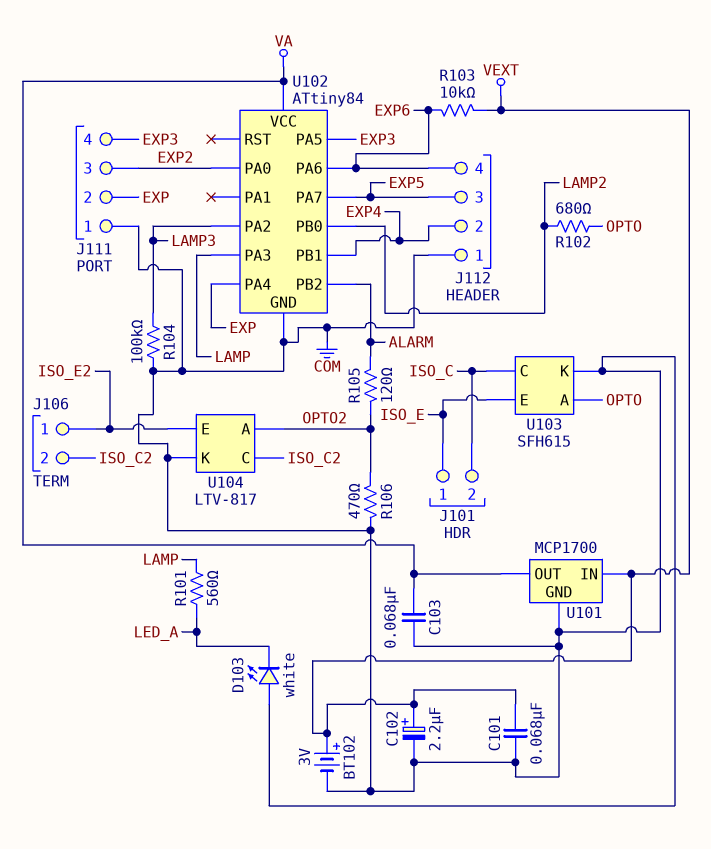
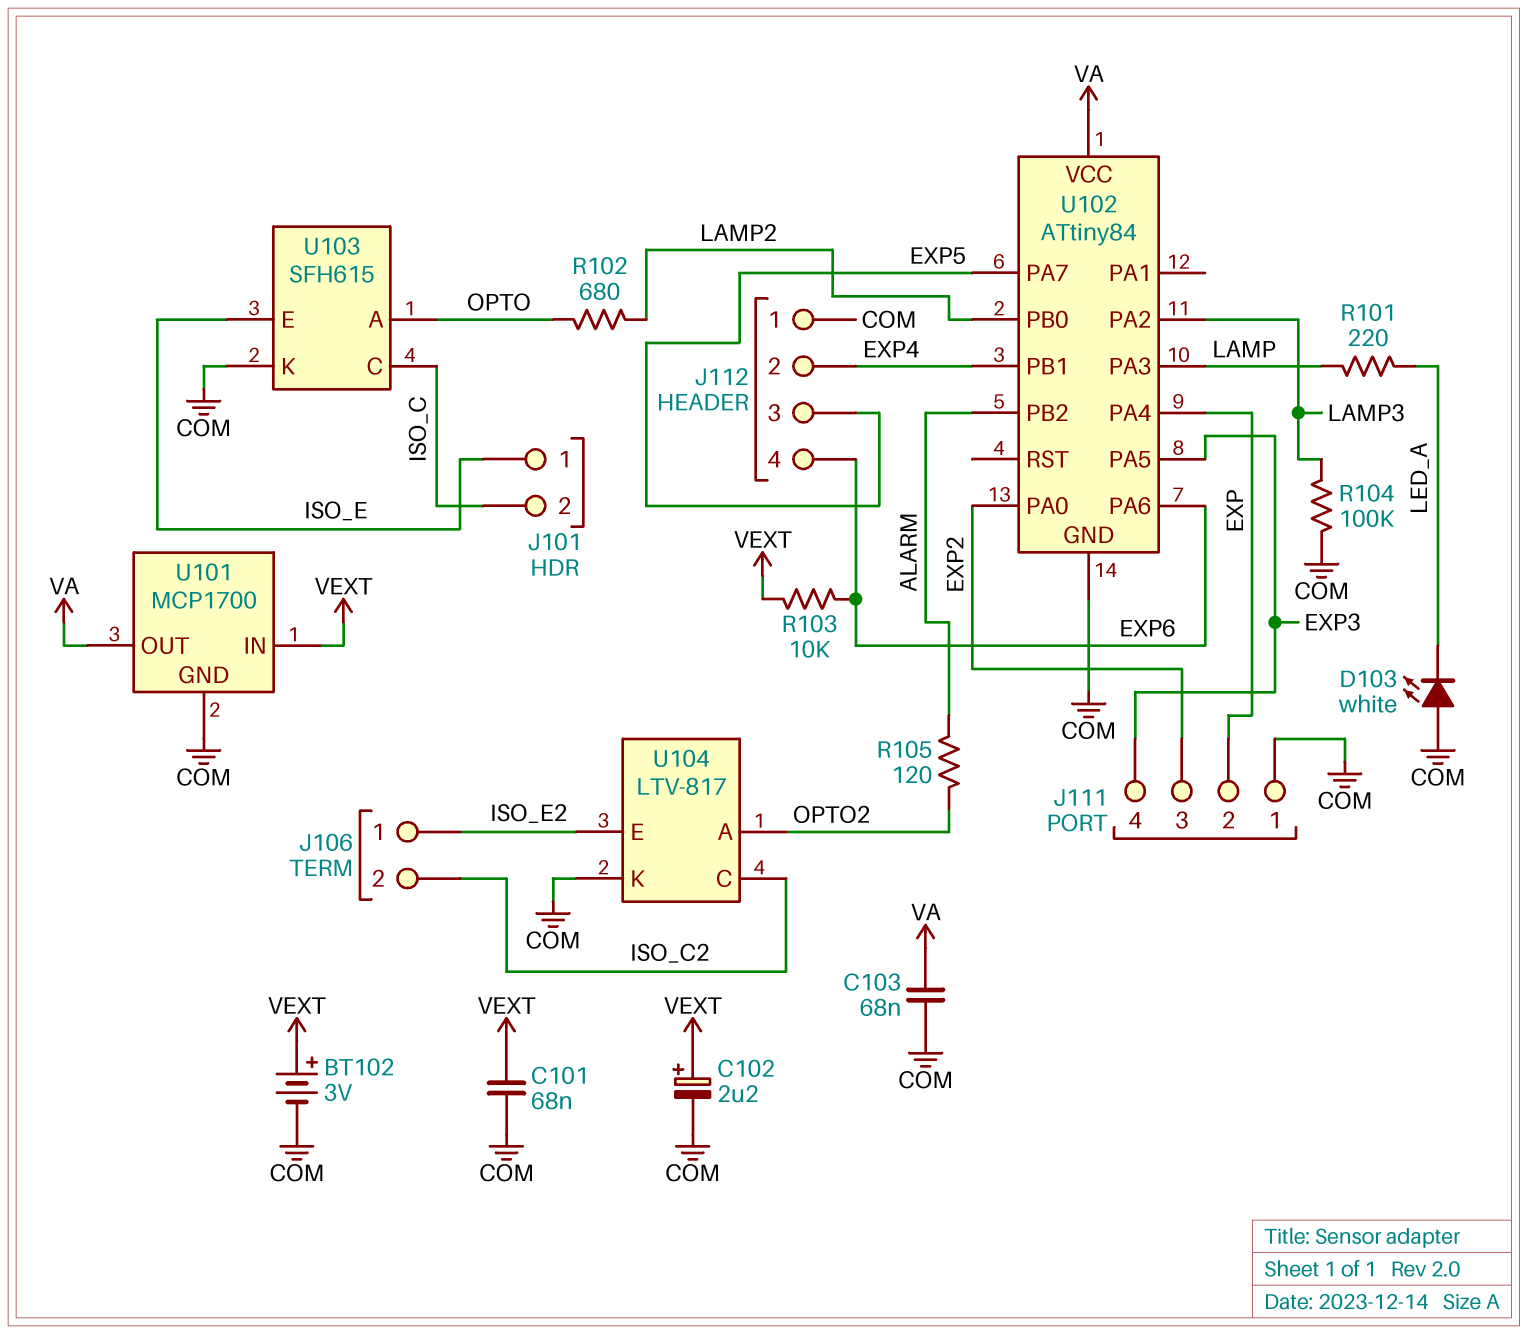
R101: 560 (LAMP, LED_A) -> 220 (LAMP, LED_A)
R106: 470 (COM, OPTO2) -> none

